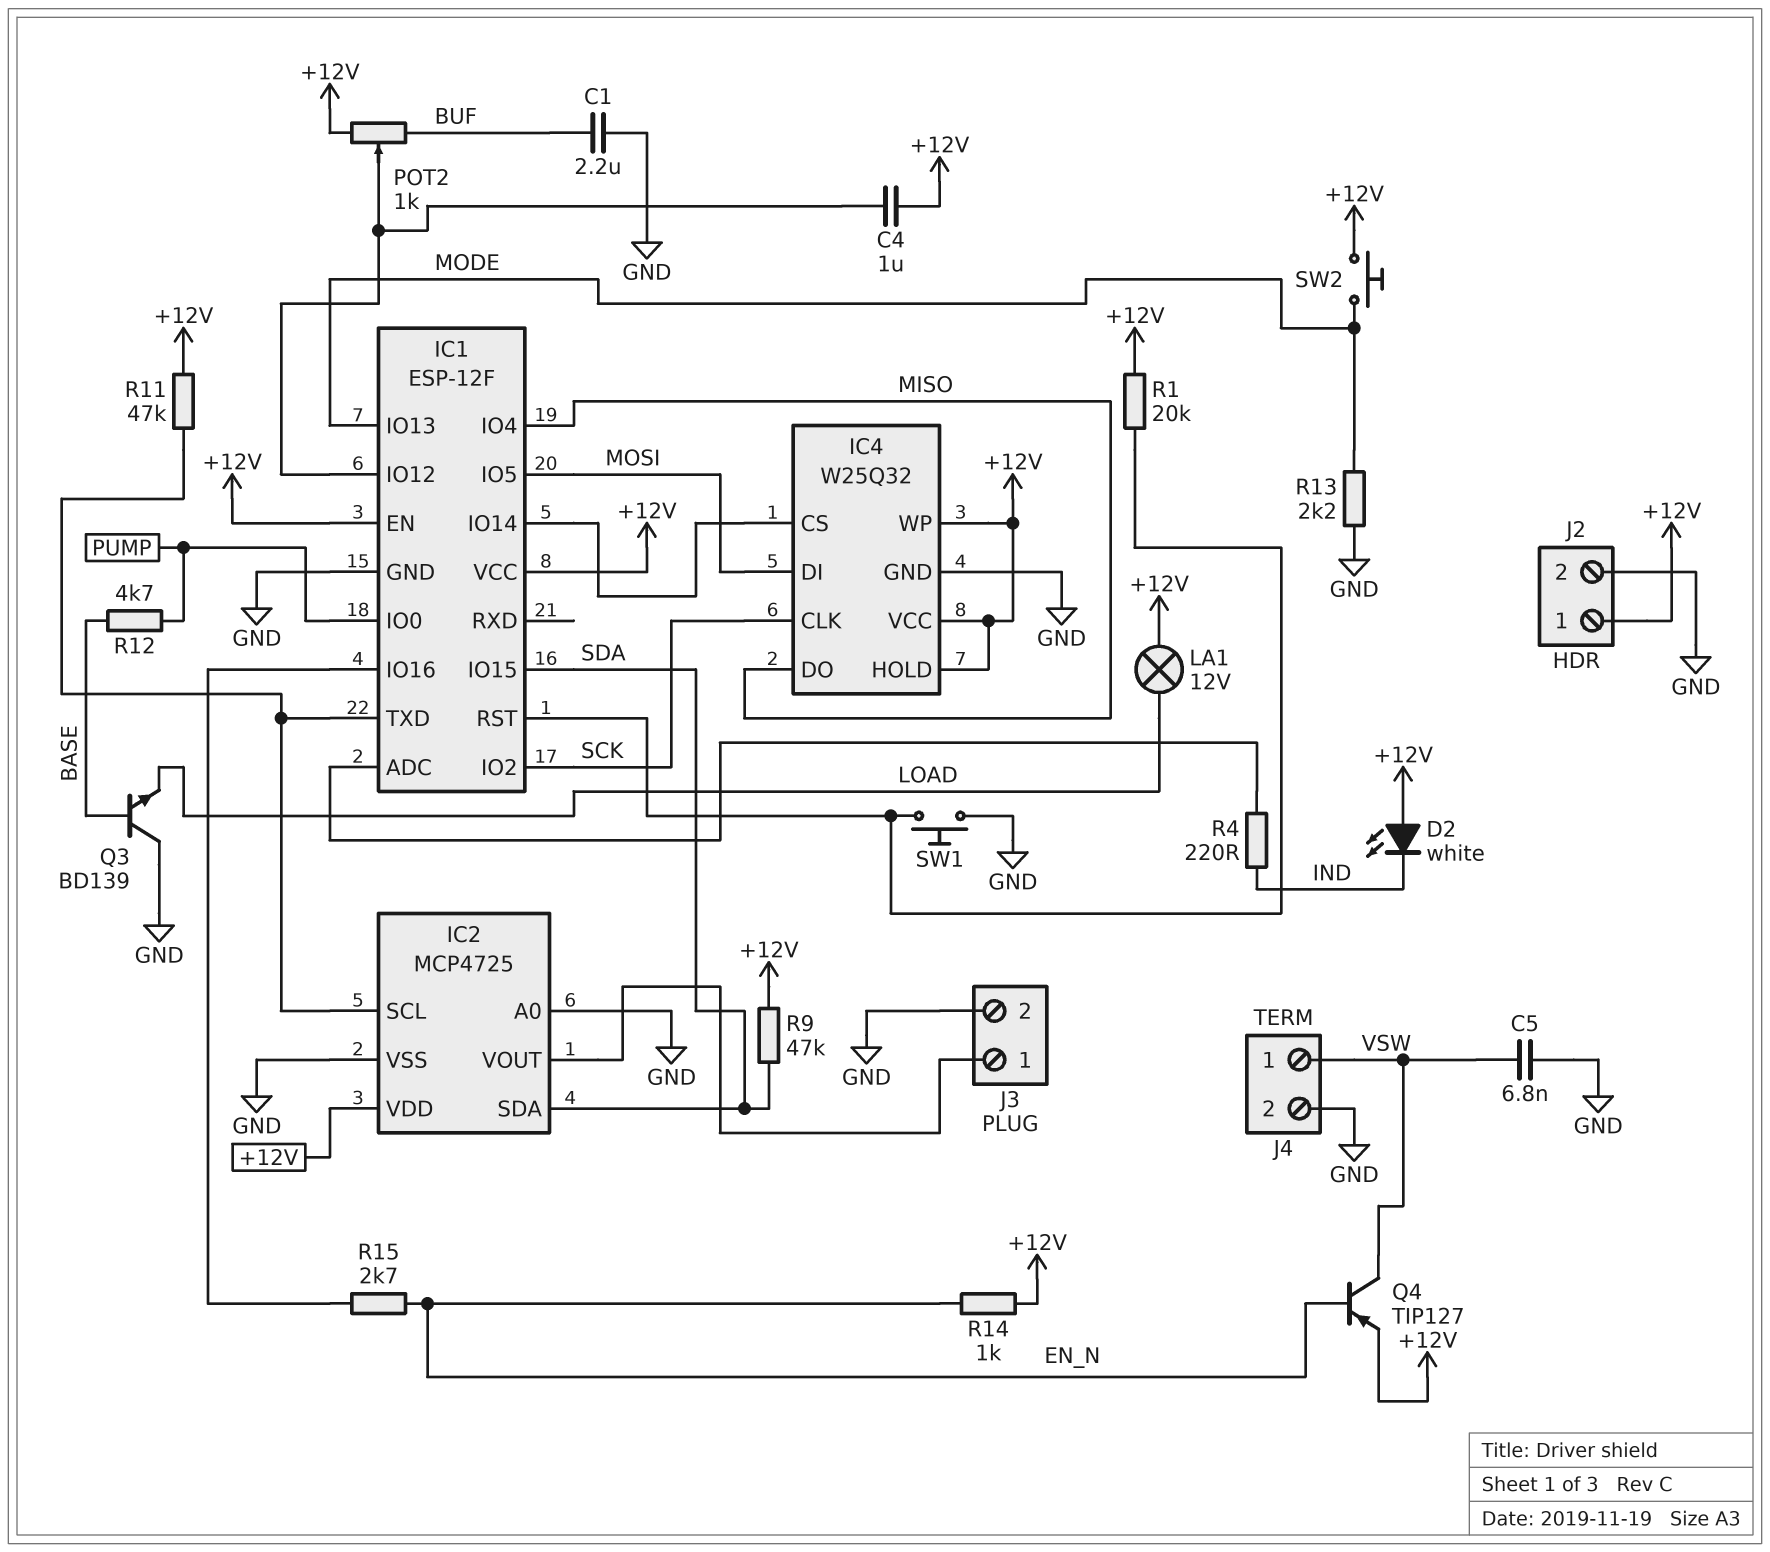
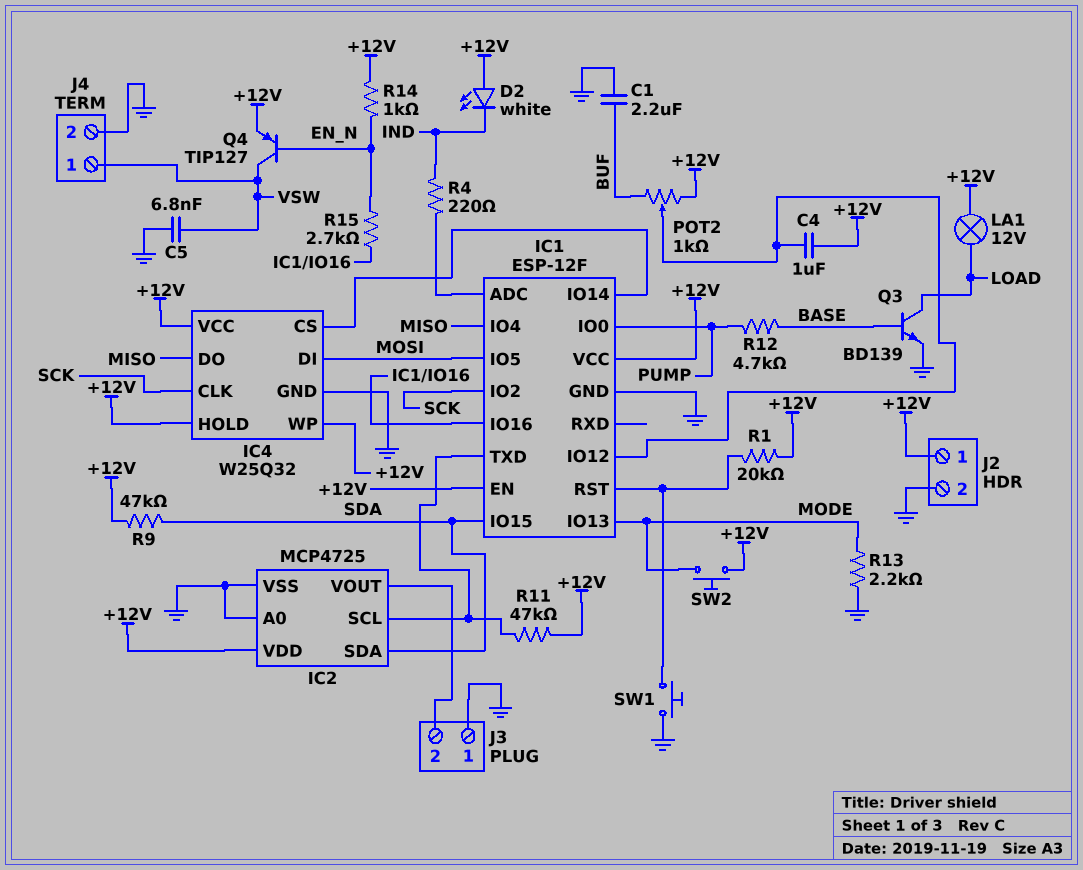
J3 pin 1: IC2/VOUT -> GND
J3 pin 2: GND -> IC2/VOUT
Q3: NPN BD139 (B BASE, C GND, E LOAD) -> NPN BD139 (B BASE, C LOAD, E GND)

